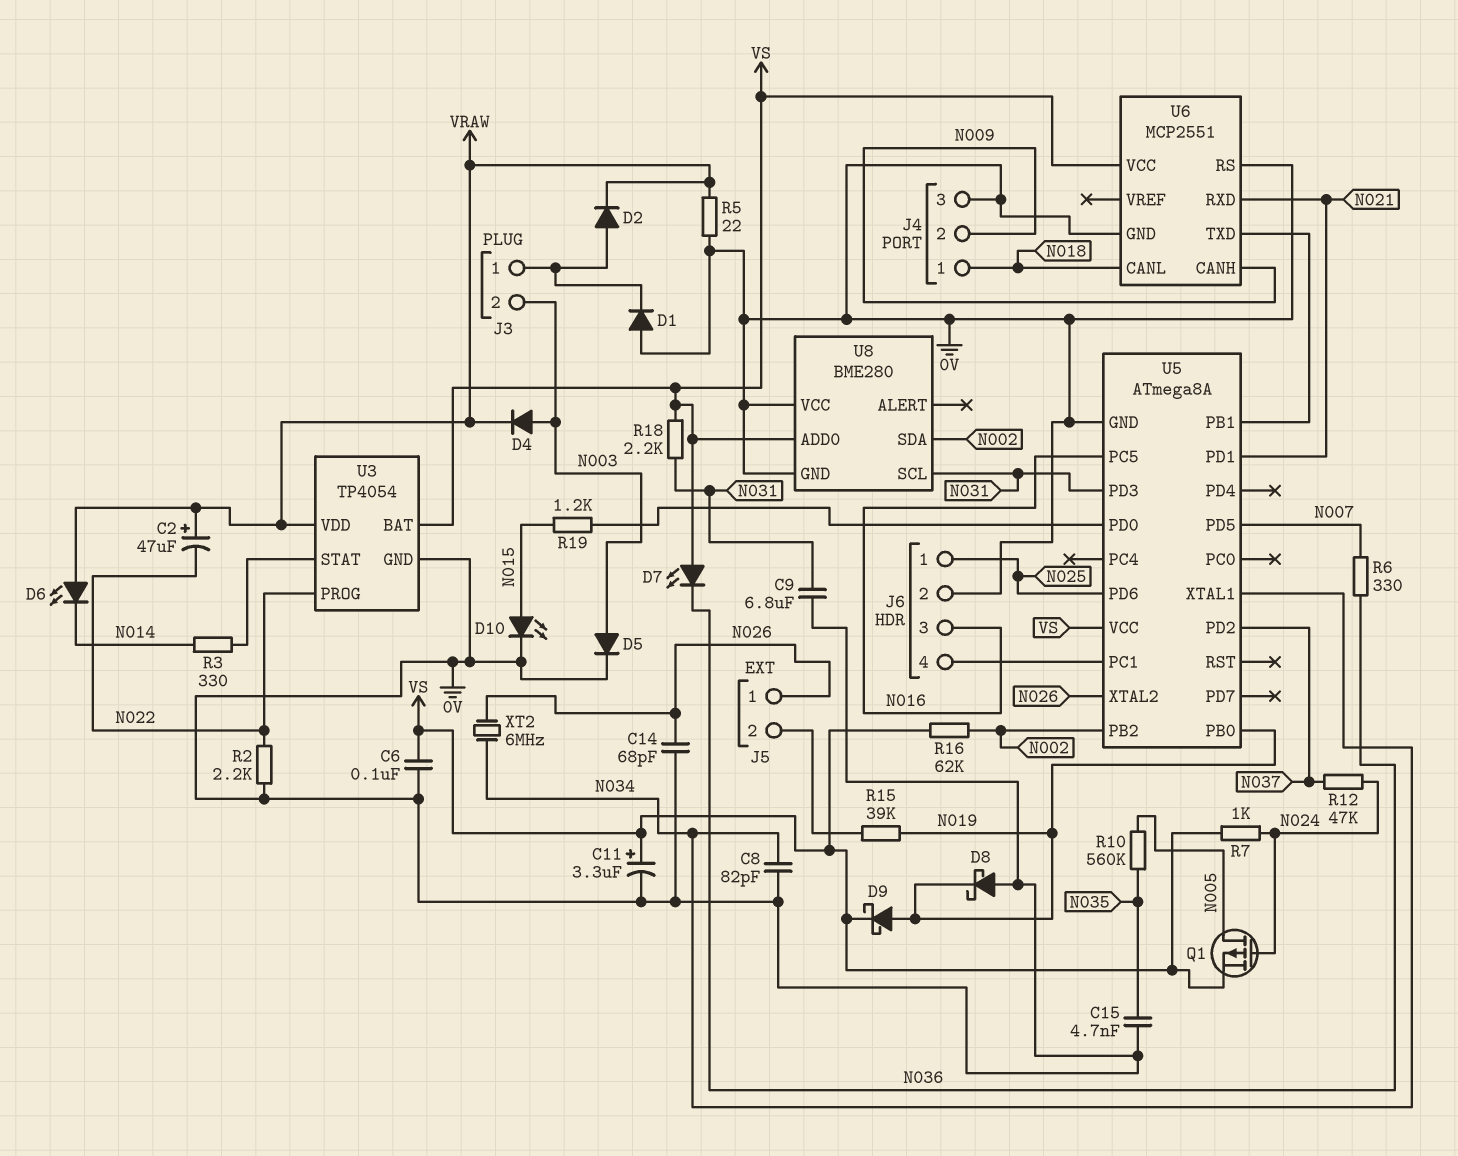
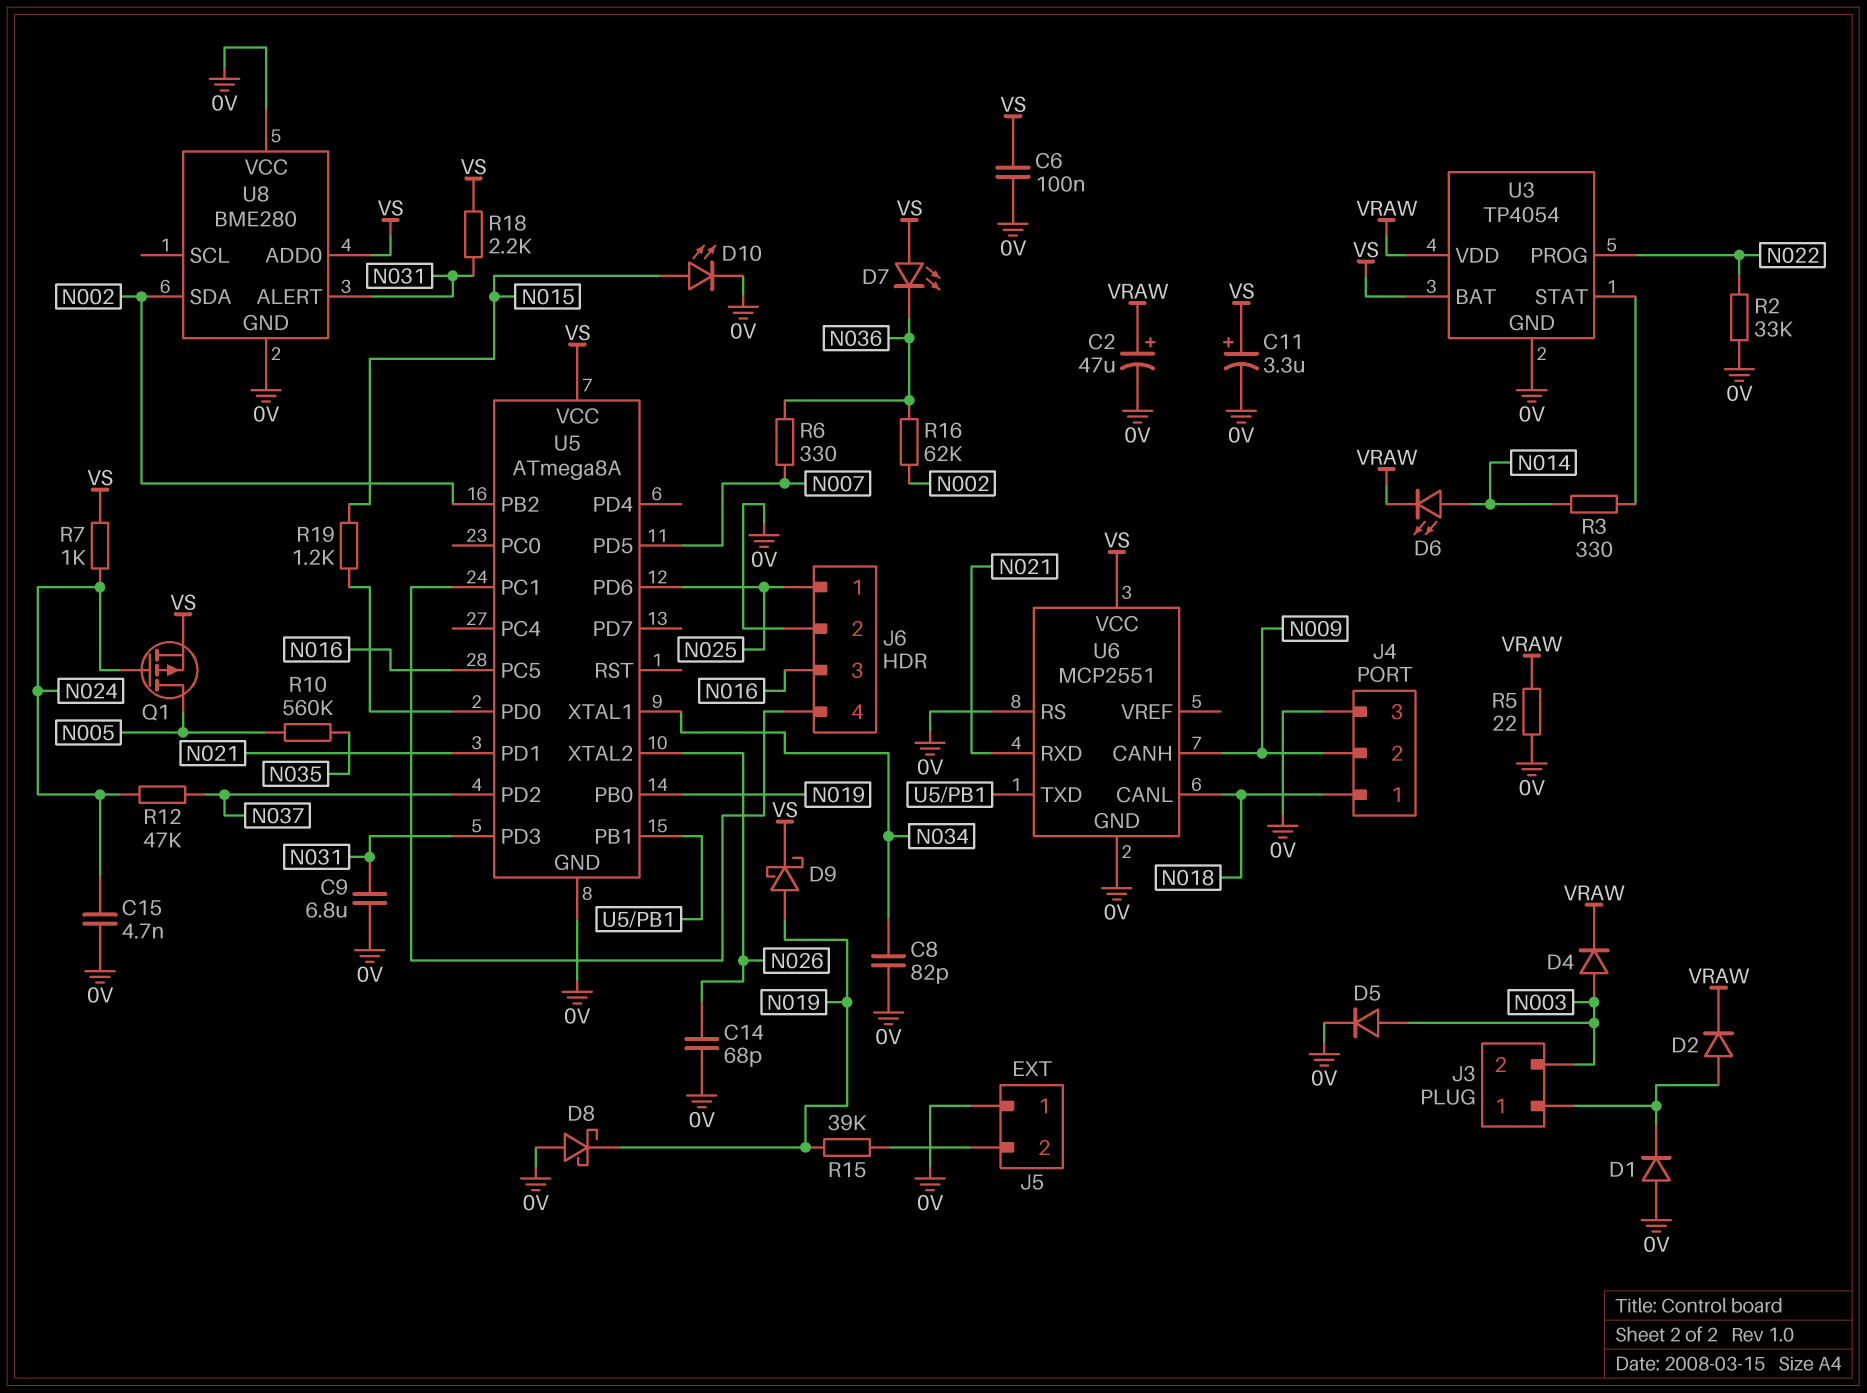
C2: 47uF (plus VRAW, minus N022) -> 47uF (plus VRAW, minus 0V)
C15: 4.7nF (0V, N035) -> 4.7nF (0V, N024)
D6: LED (A VRAW, K N014) -> LED (A N014, K VRAW)
J5 pin 1: N026 -> 0V
R2: 2.2k (0V, N022) -> 33k (0V, N022)
R16: 62k (N002, VS) -> 62k (N002, N036)
U8 pin ALERT: none -> N031
U8 pin SCL: N031 -> none
XT2: 6MHz (N026, N034) -> none

